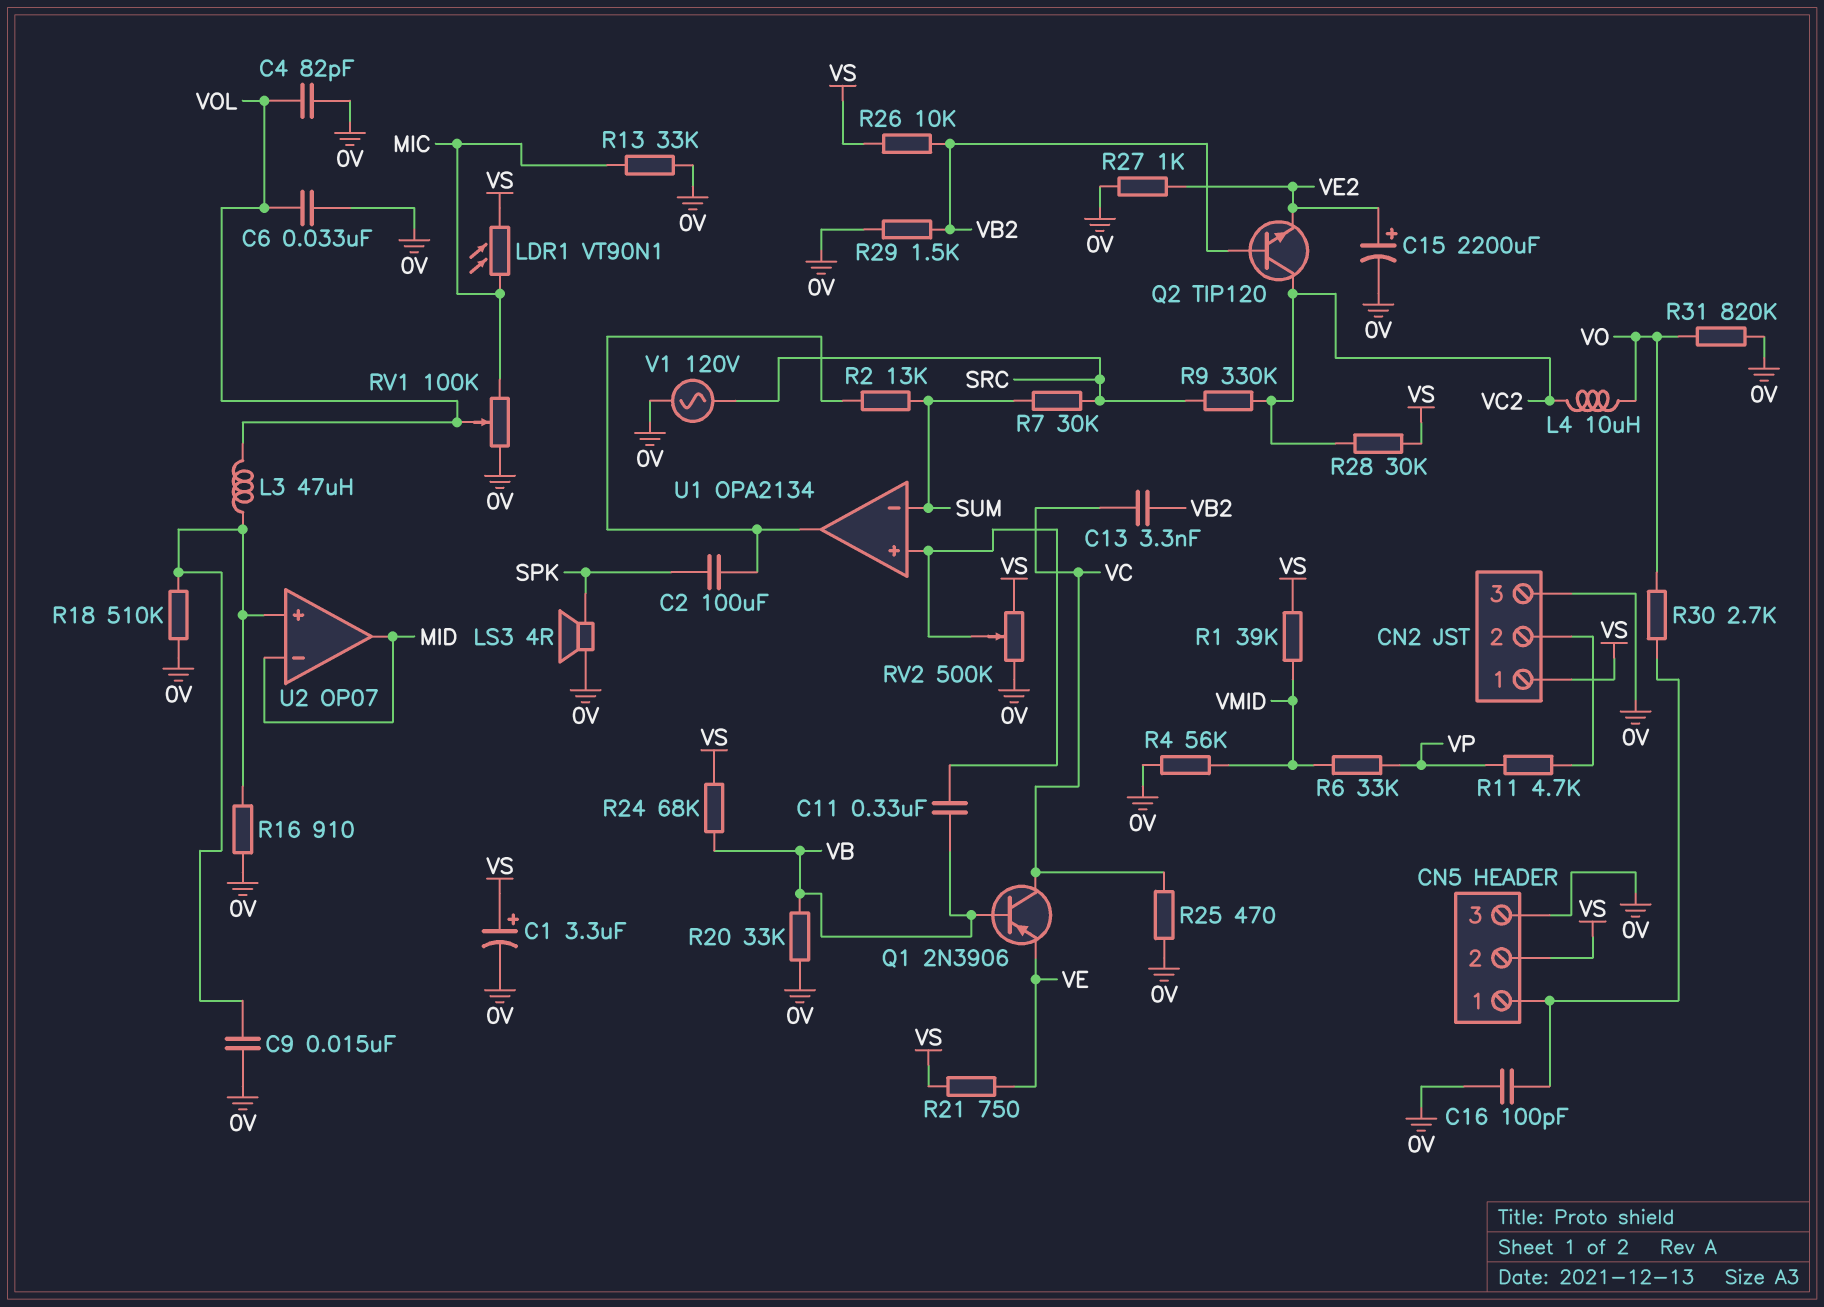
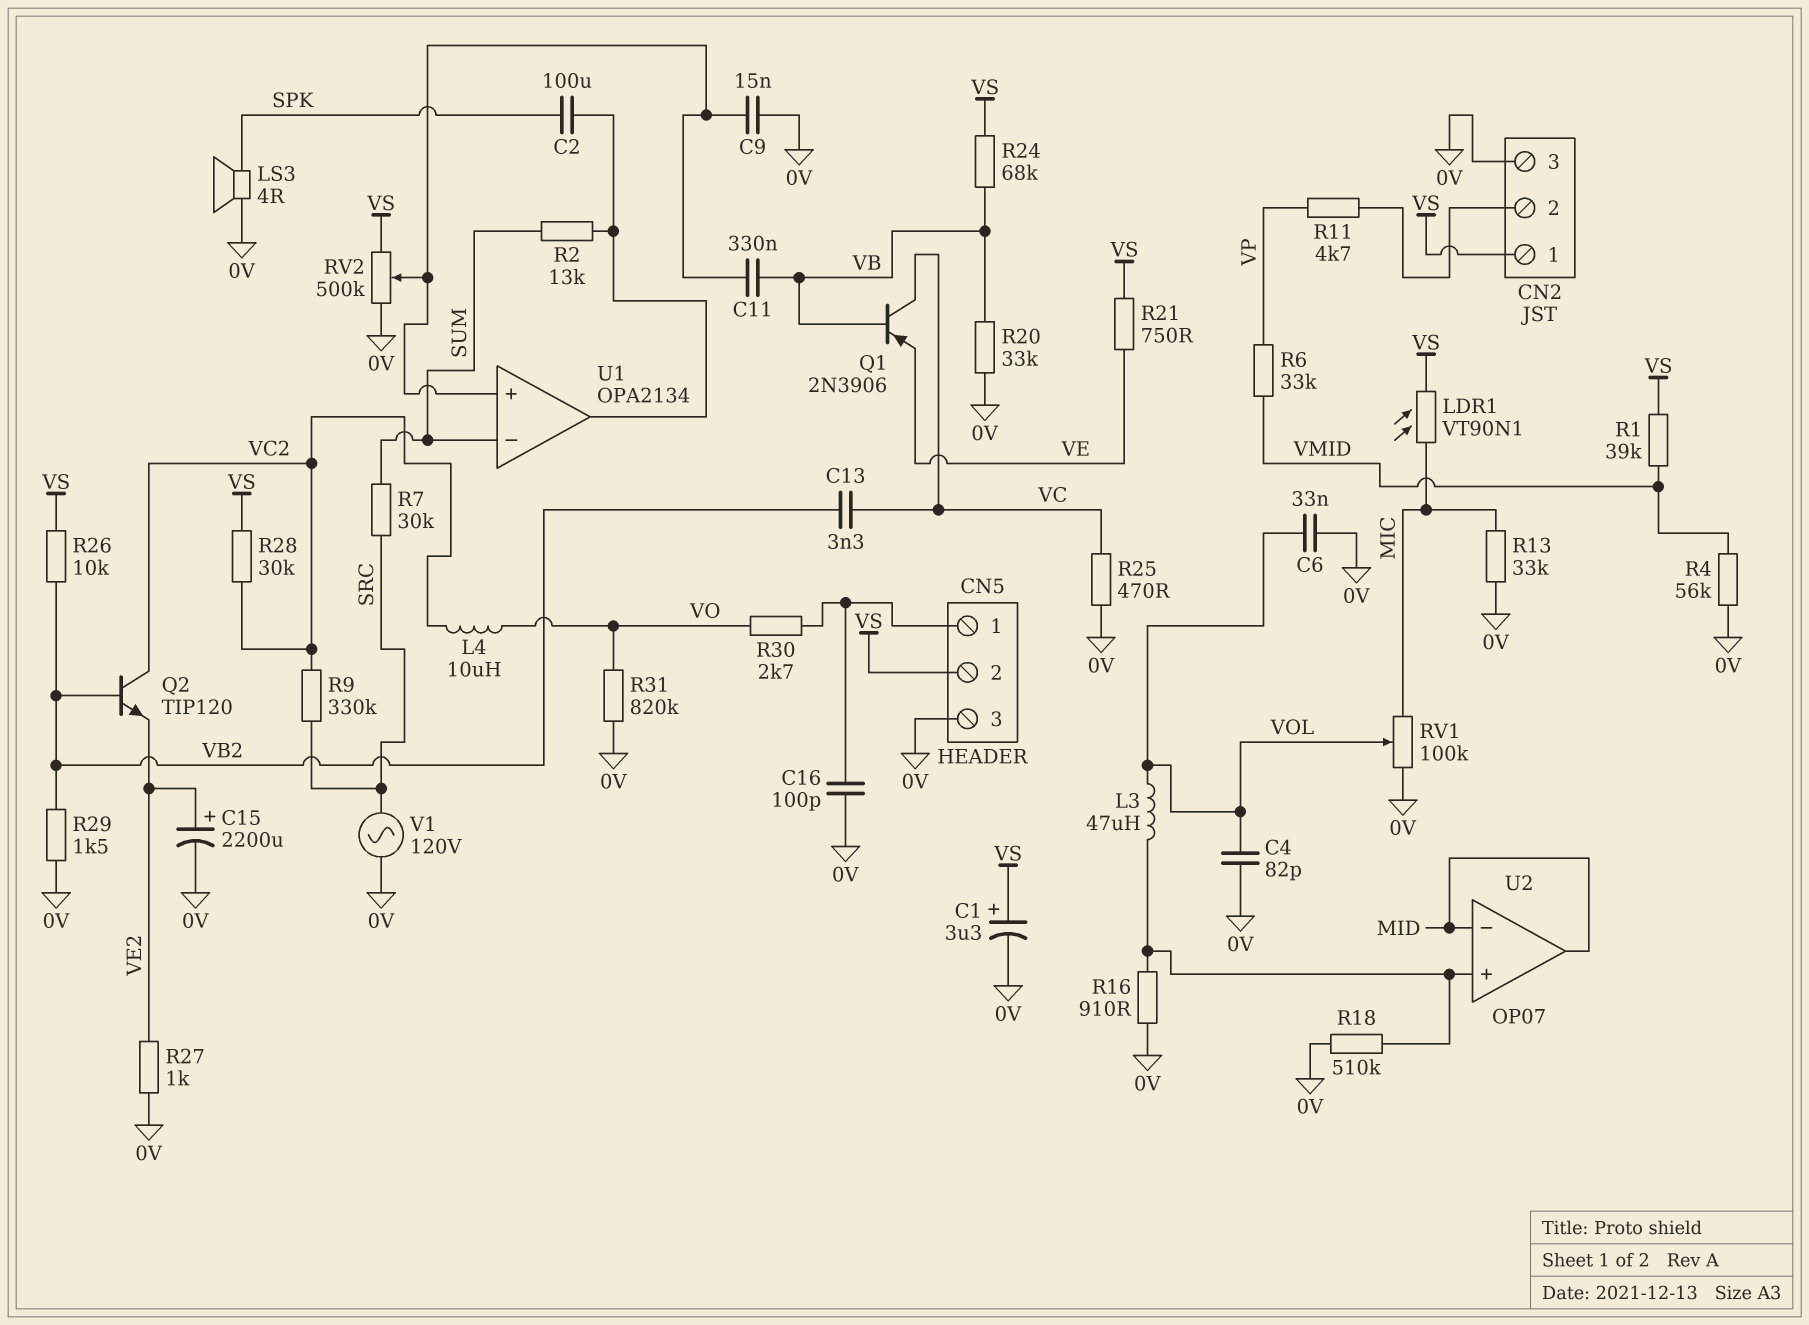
C9: 15nF (0V, U2/in+) -> 15nF (0V, U1/in+)

